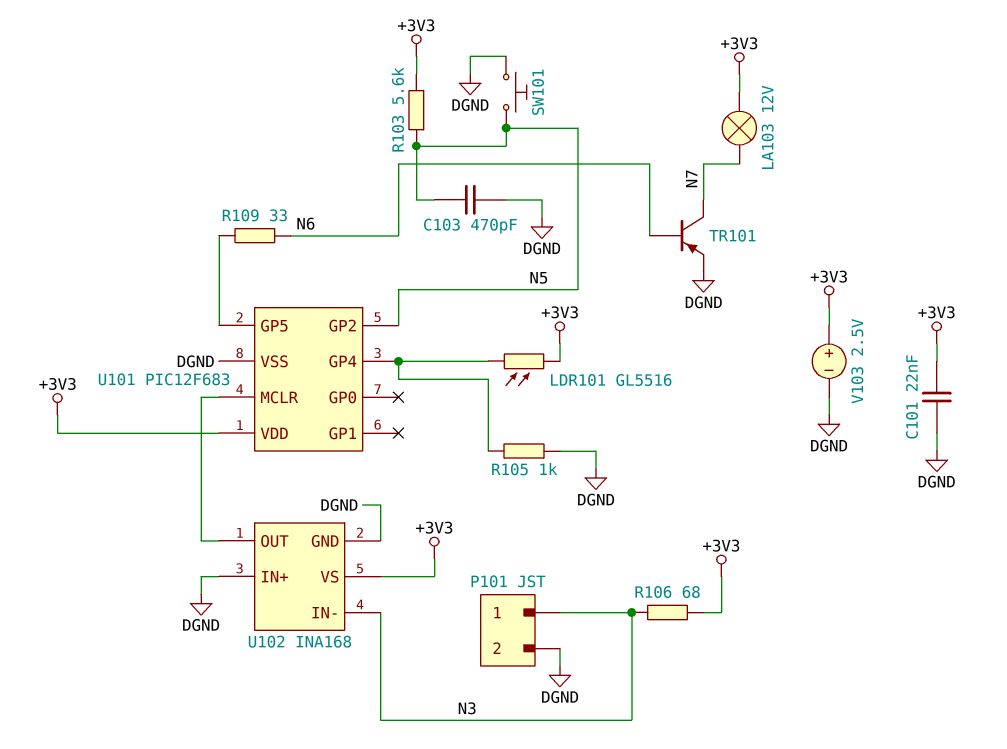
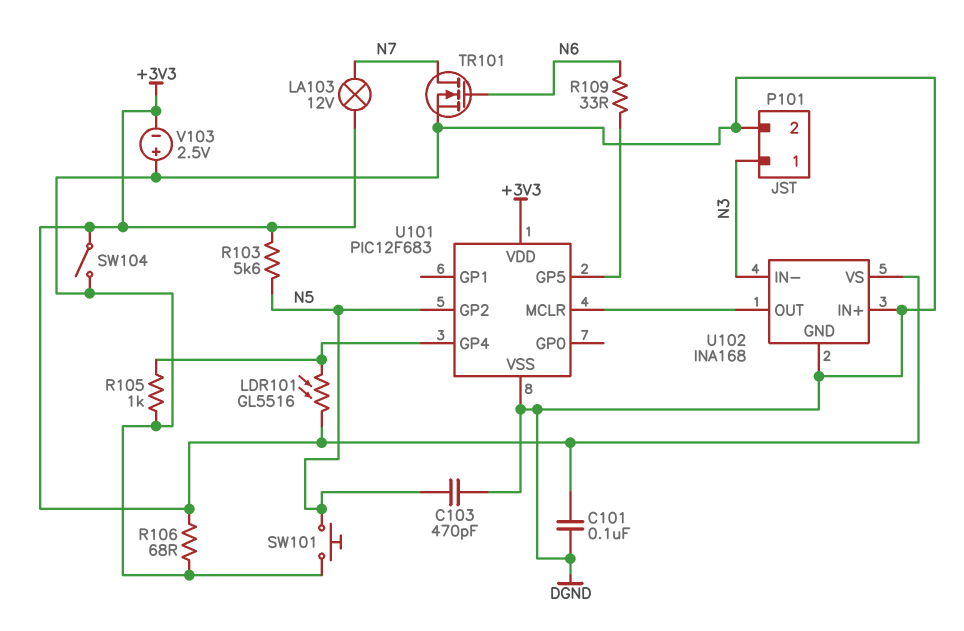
C101: 22nF (+3V3, DGND) -> 100nF (+3V3, DGND)
R106: 68 (+3V3, N3) -> 68 (+3V3, DGND)
SW104: none -> switch (+3V3, DGND)
TR101: PNP (B N6, C N7, E DGND) -> NMOS (G N6, D N7, S DGND)
V103: 2.5V (plus +3V3, minus DGND) -> 2.5V (plus DGND, minus +3V3)

